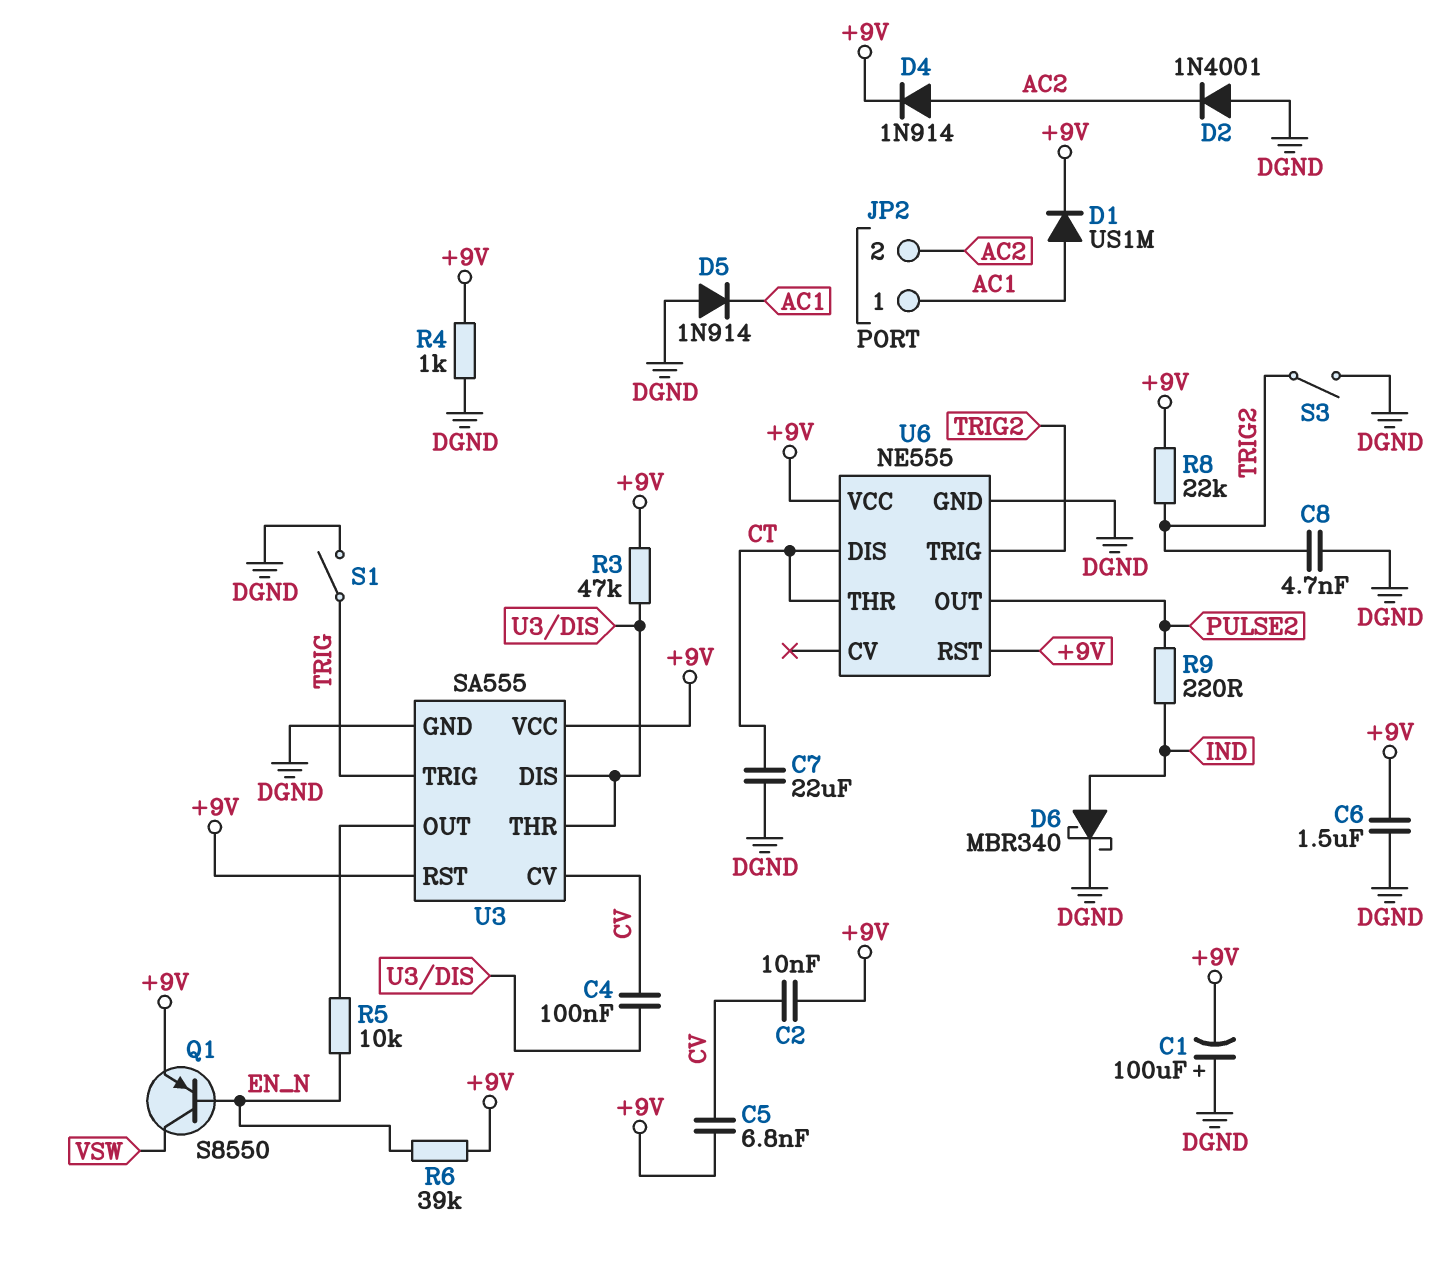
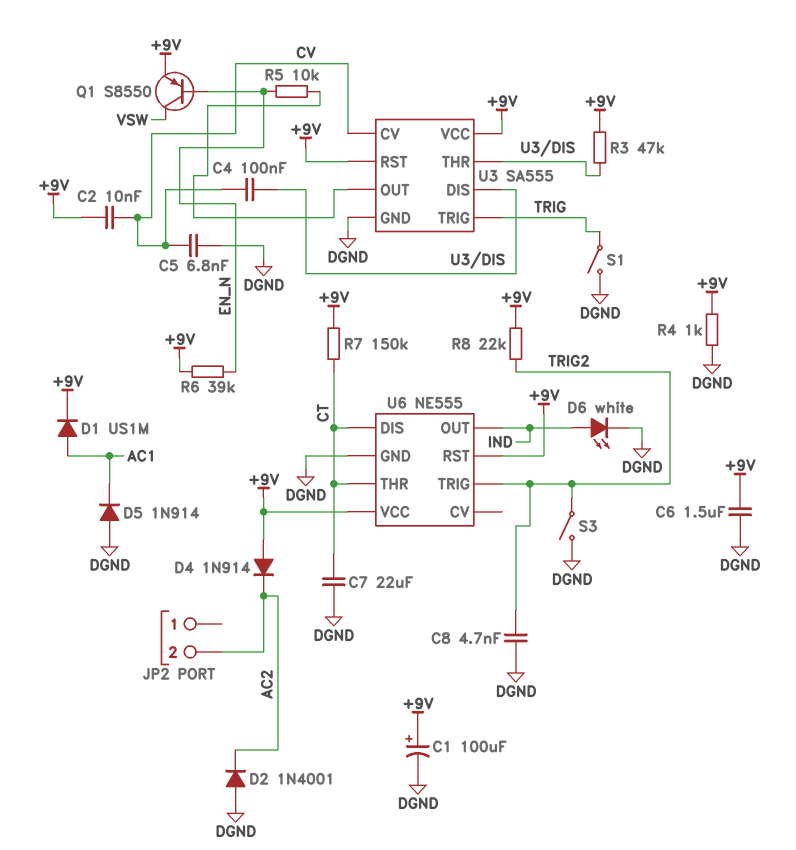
C1: 100uF (plus DGND, minus +9V) -> 100uF (plus +9V, minus DGND)
C5: 6.8nF (+9V, CV) -> 6.8nF (CV, DGND)
D4: diode 1N914 (A AC2, K +9V) -> diode 1N914 (A +9V, K AC2)
D6: schottky MBR340 (A IND, K DGND) -> LED white (A IND, K DGND)
JP2 pin 1: AC1 -> none
R7: none -> 150k (+9V, CT)
R9: 220 (IND, PULSE2) -> none
U6 pin OUT: PULSE2 -> IND

